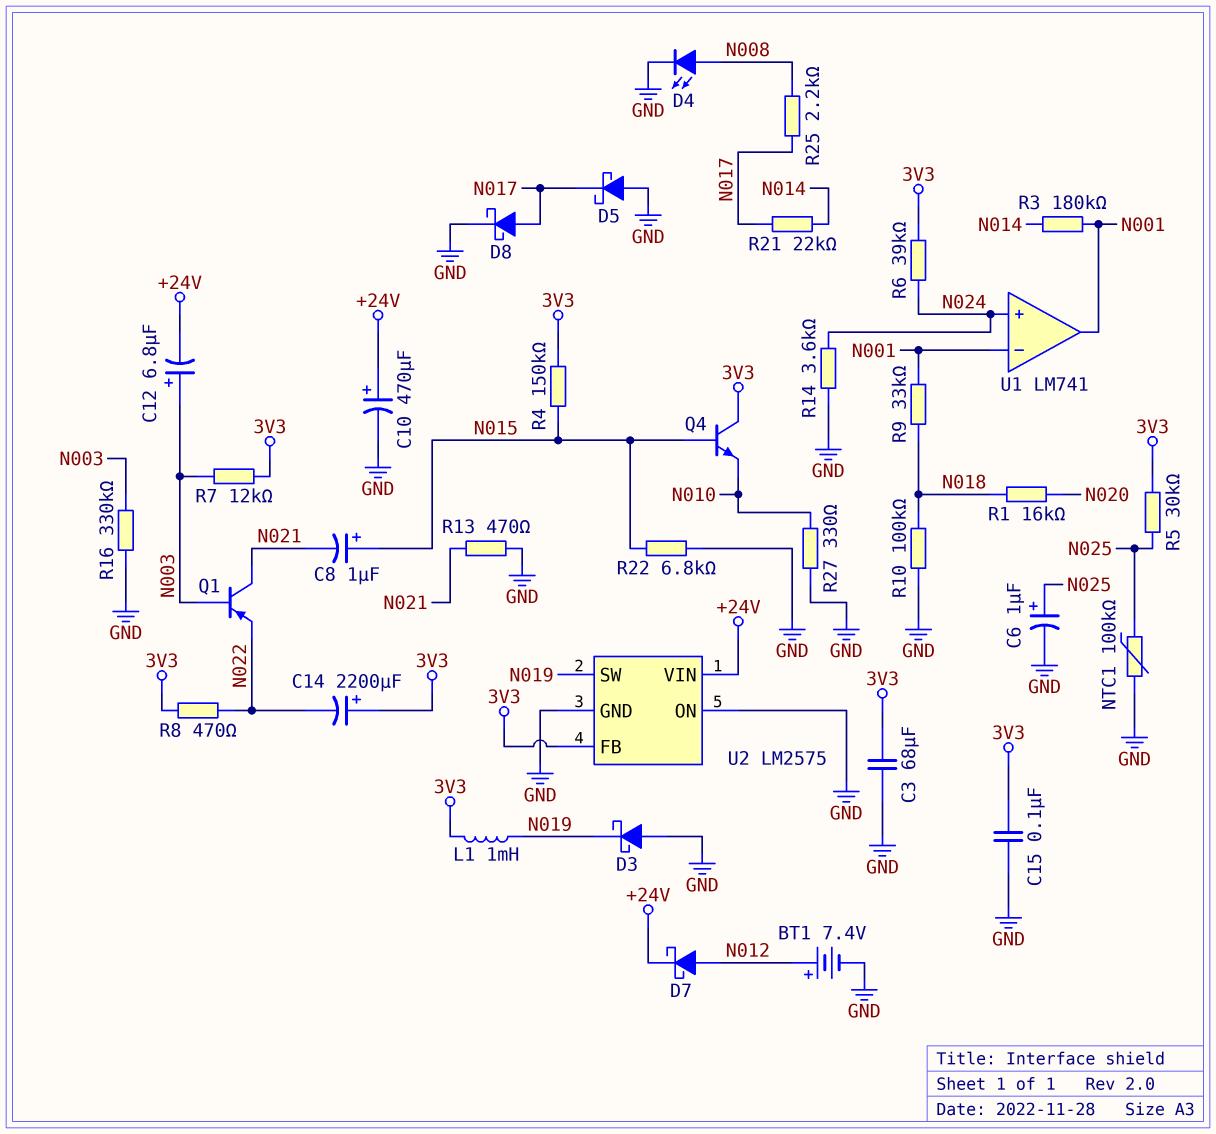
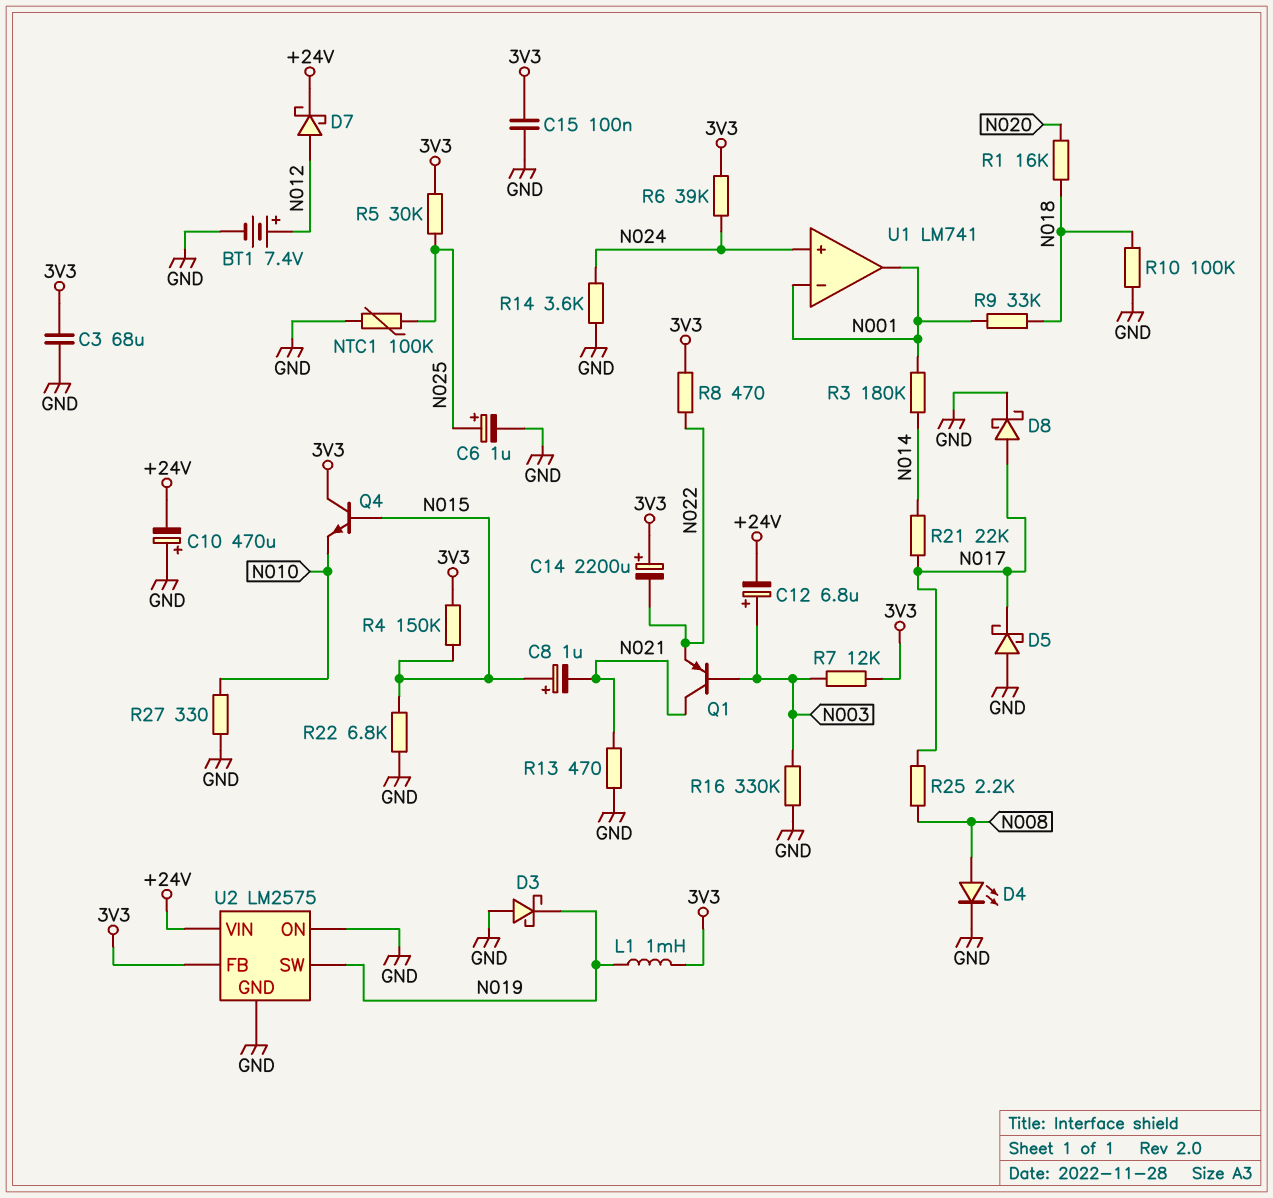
C10: 470uF (plus +24V, minus GND) -> 470uF (plus GND, minus +24V)

